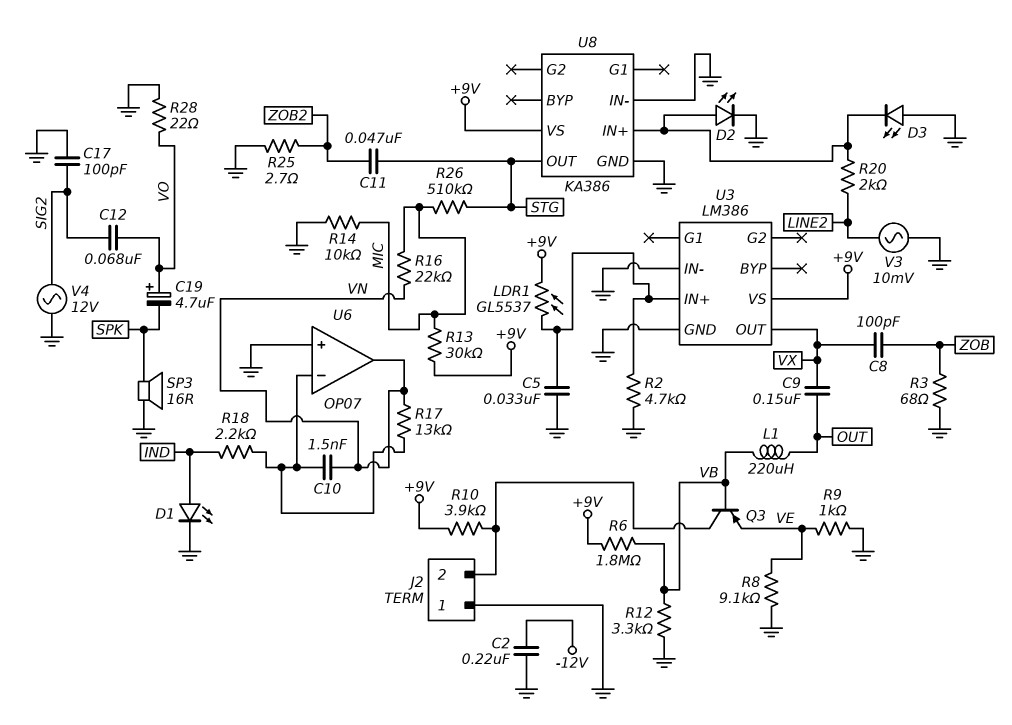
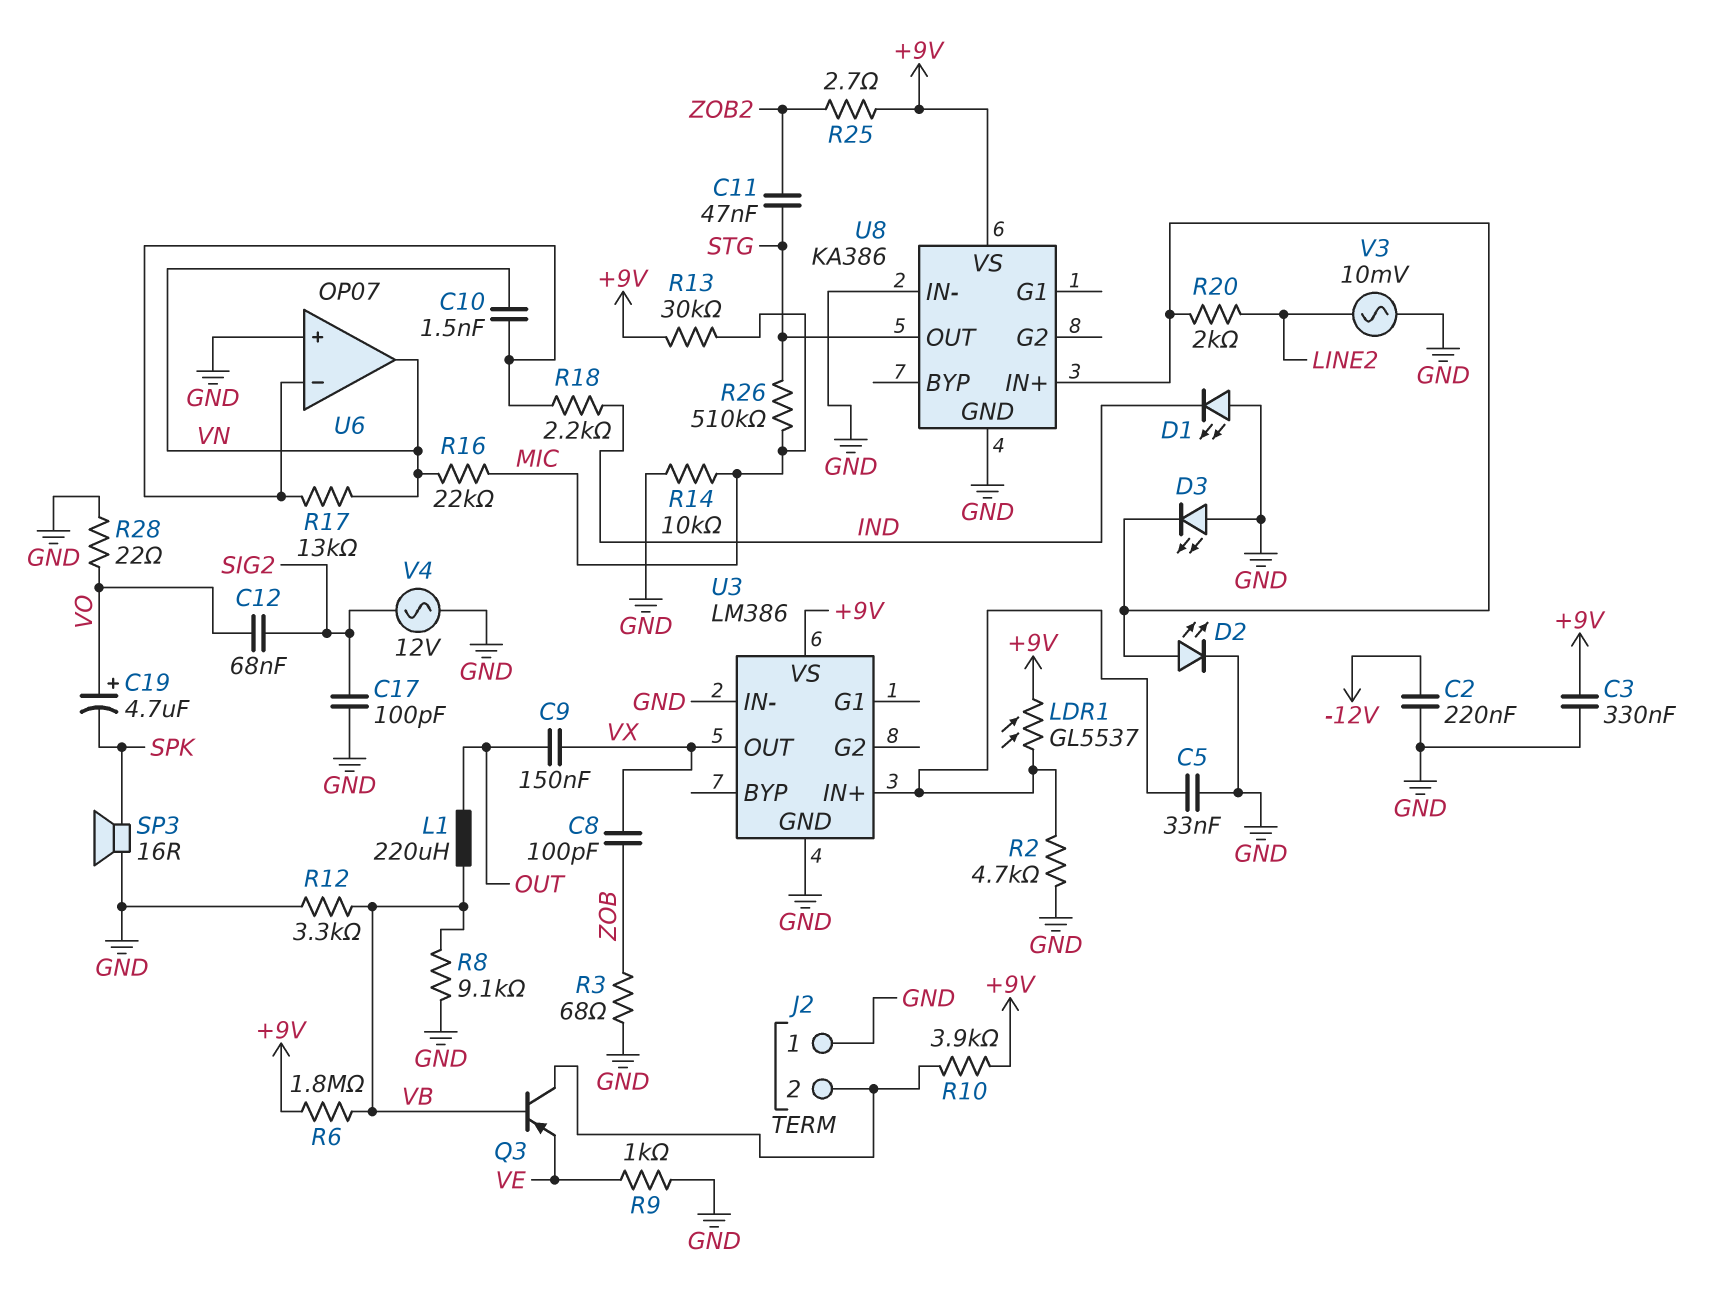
C3: none -> 330nF (+9V, GND)
D1: LED (A IND, K GND) -> LED (A GND, K IND)
R8: 9.1k (GND, VE) -> 9.1k (GND, VB)
R25: 2.7 (GND, ZOB2) -> 2.7 (+9V, ZOB2)

